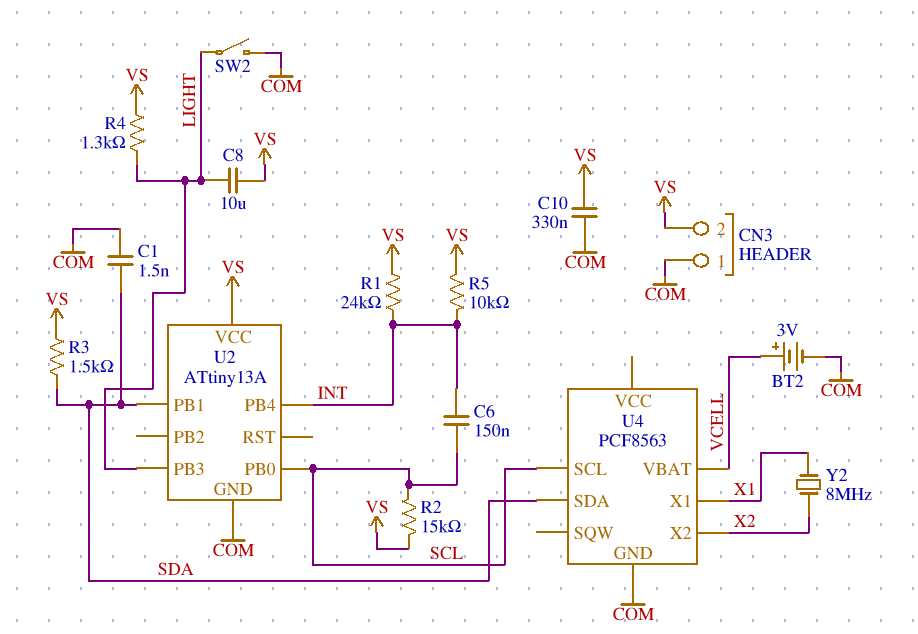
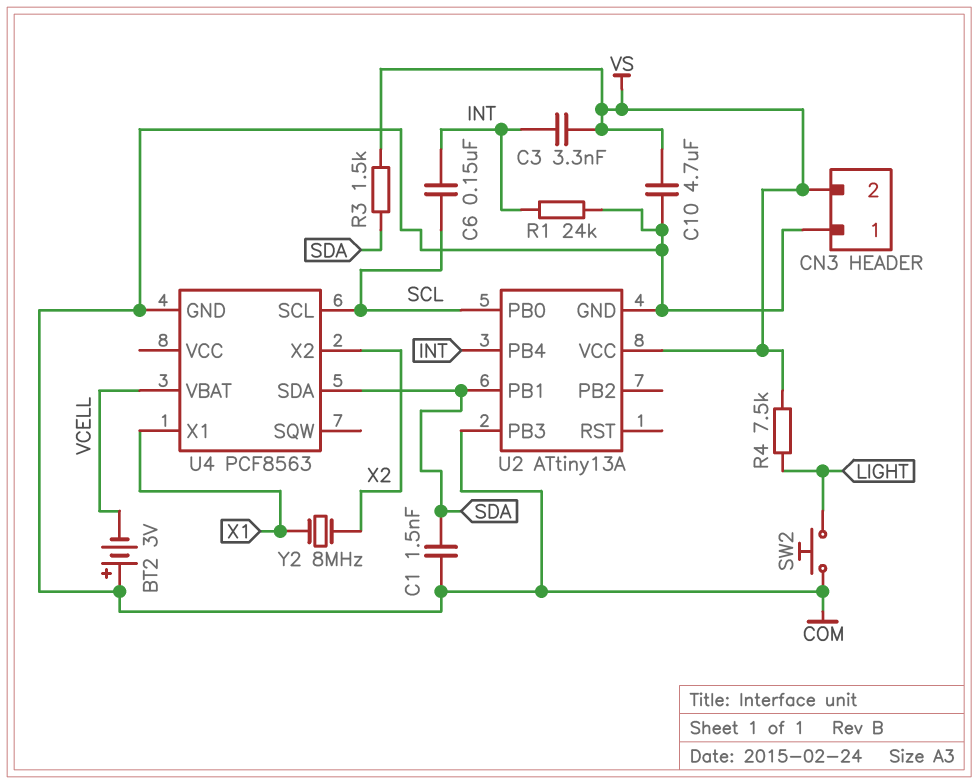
BT2: 3V (plus VCELL, minus COM) -> 3V (plus COM, minus VCELL)
C3: none -> 3.3nF (INT, VS)
C8: 10uF (LIGHT, VS) -> none
C10: 330nF (COM, VS) -> 4.7uF (COM, VS)
R1: 24k (INT, VS) -> 24k (COM, INT)
R2: 15k (SCL, VS) -> none
R4: 1.3k (LIGHT, VS) -> 7.5k (LIGHT, VS)
R5: 10k (INT, VS) -> none
SW2: switch (COM, LIGHT) -> button (COM, LIGHT)
U2 pin PB3: LIGHT -> COM

